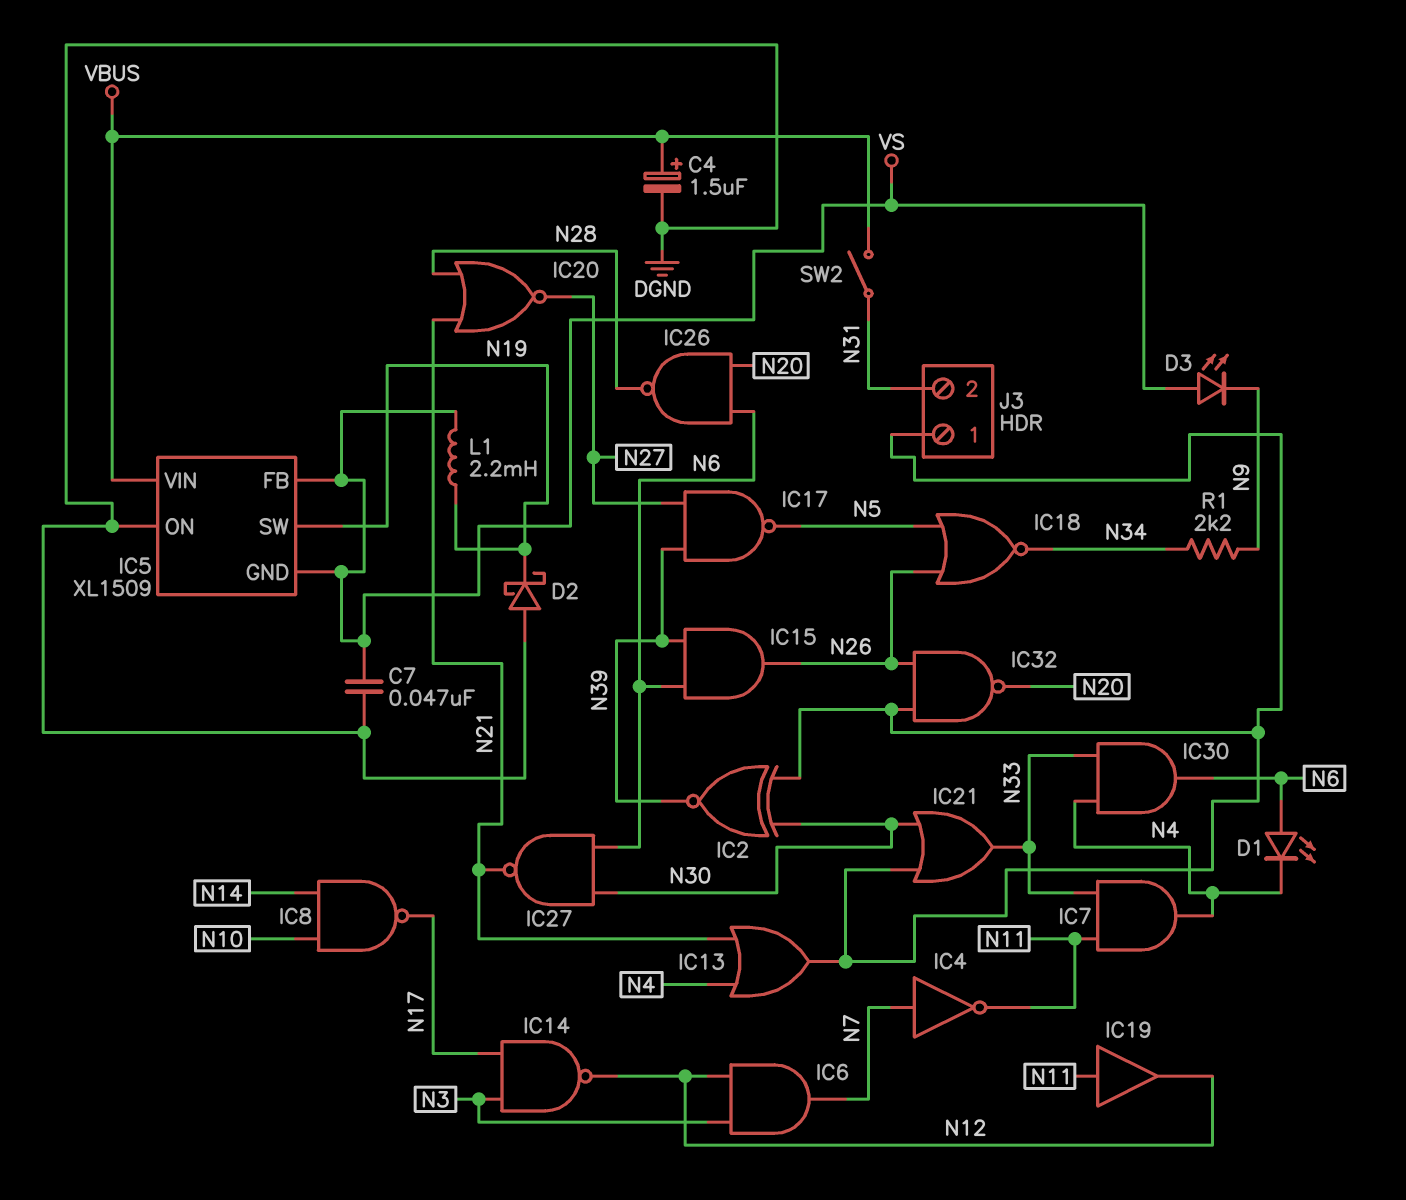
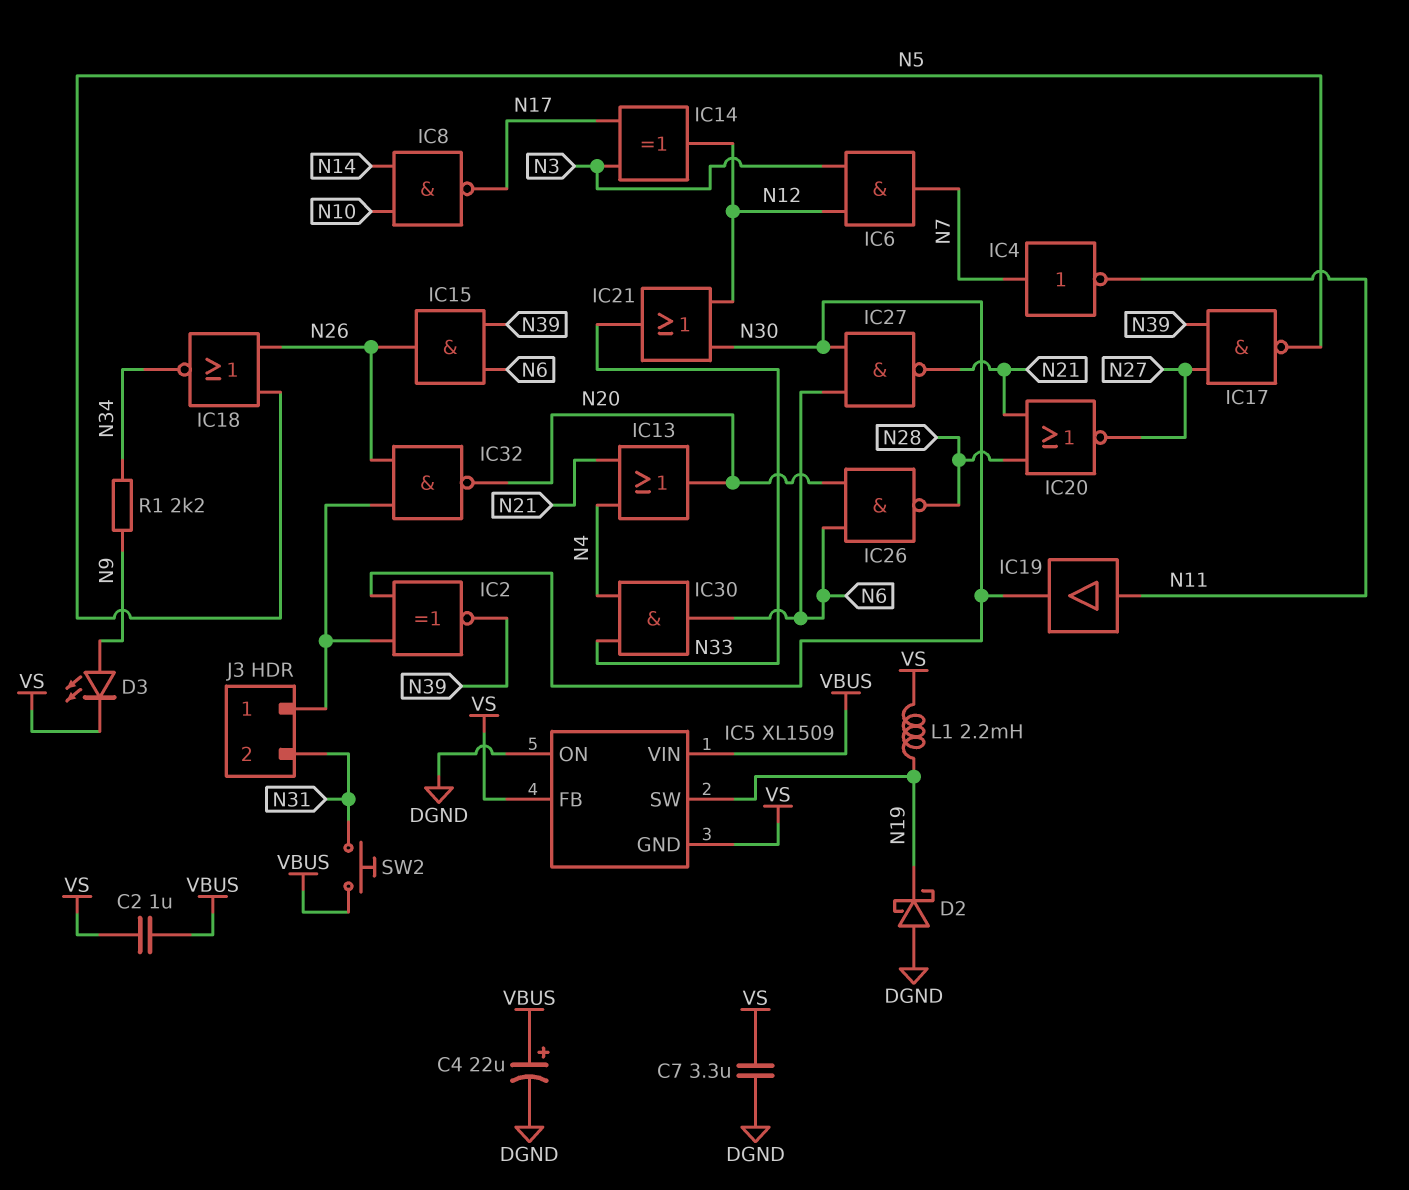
C2: none -> 1uF (VBUS, VS)
C4: 1.5uF (plus VBUS, minus DGND) -> 22uF (plus VBUS, minus DGND)
C7: 47nF (DGND, VS) -> 3.3uF (DGND, VS)
D1: LED (A N6, K N4) -> none
D3: LED (A VS, K N9) -> LED (A N9, K VS)
IC7: AND (in N11, in N33, out N4) -> none
IC13: OR (in N4, in N21, out J3/1) -> OR (in N4, in N21, out N20)
IC14: NAND (in N3, in N17, out N12) -> XOR (in N3, in N17, out N12)
IC19: buffer (in N11, out N12) -> buffer (in N11, out N30)
IC21: OR (in J3/1, in N30, out N33) -> OR (in N12, in N30, out N33)
SW2: switch (N31, VBUS) -> button (N31, VBUS)

